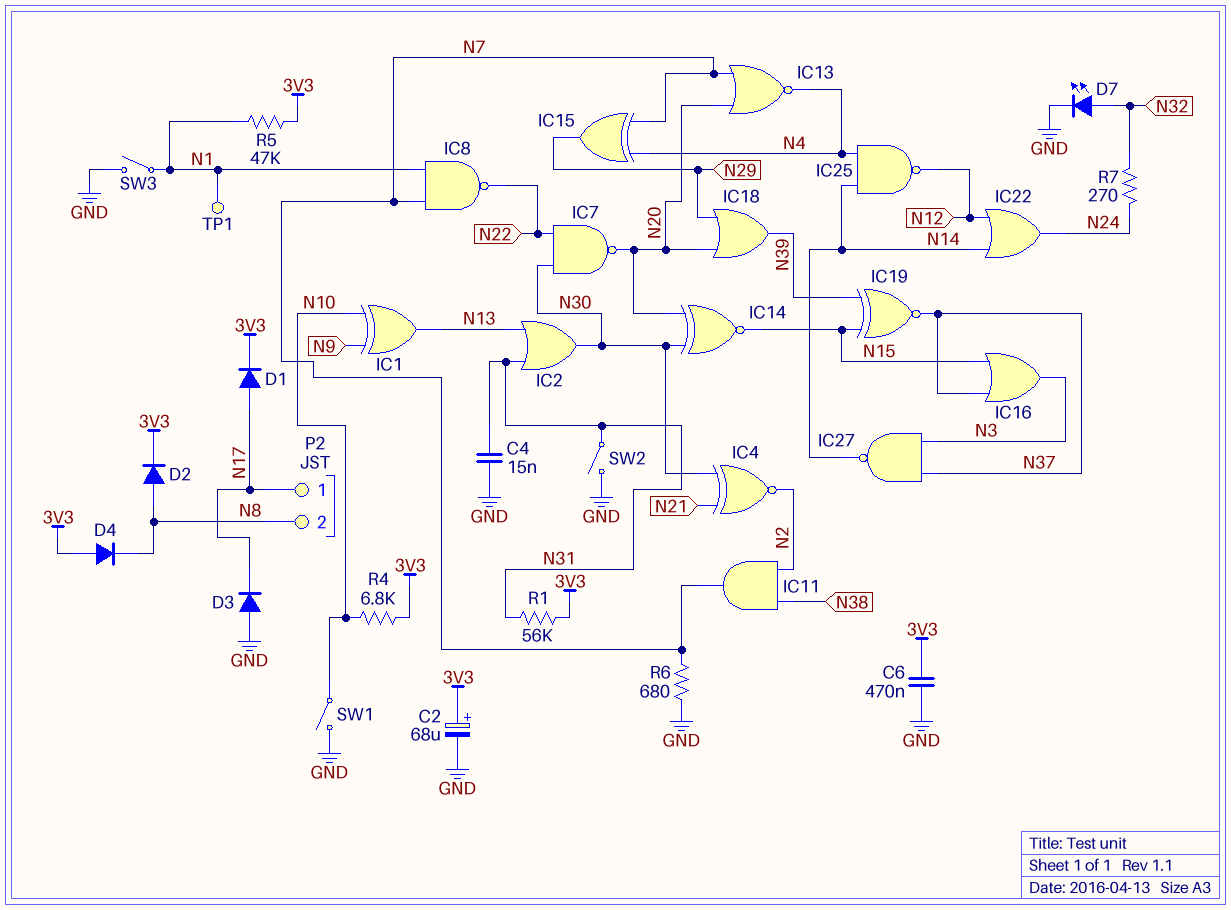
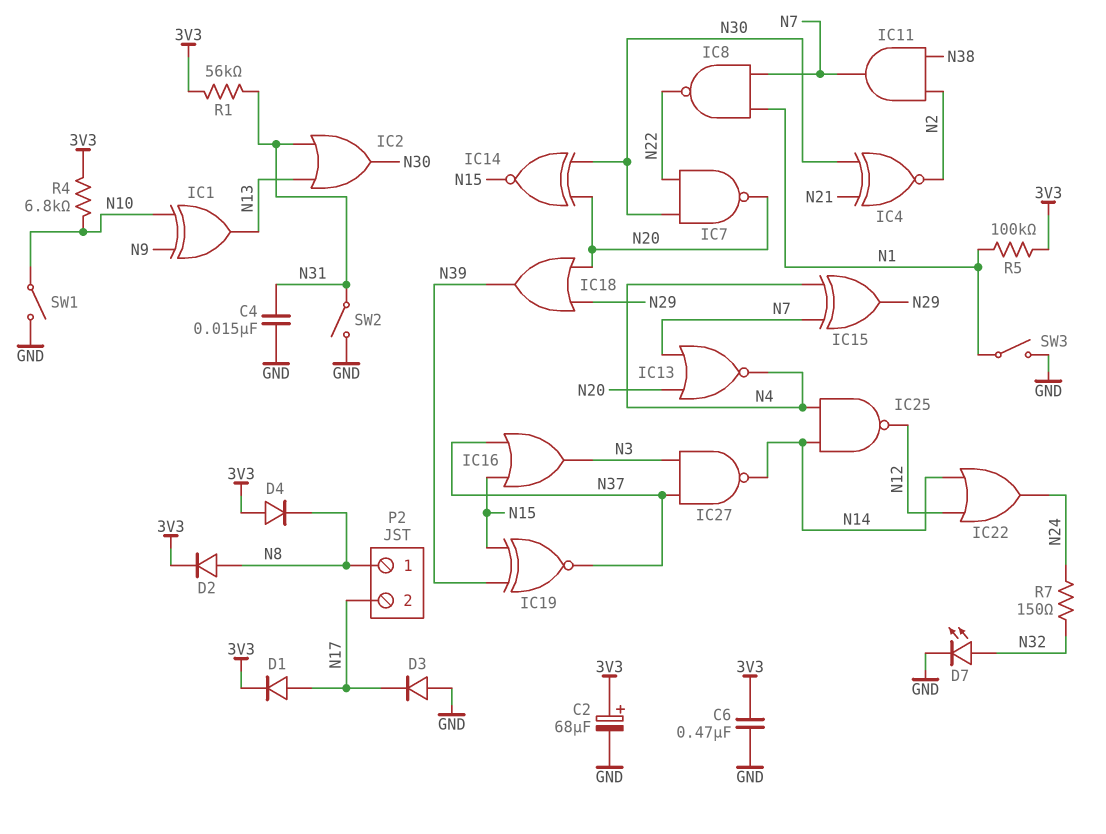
P2 pin 1: N17 -> N8
P2 pin 2: N8 -> N17
R5: 47k (3V3, N1) -> 100k (3V3, N1)
R6: 680 (GND, N7) -> none
R7: 270 (N24, N32) -> 150 (N24, N32)
TP1: test point (N1) -> none

